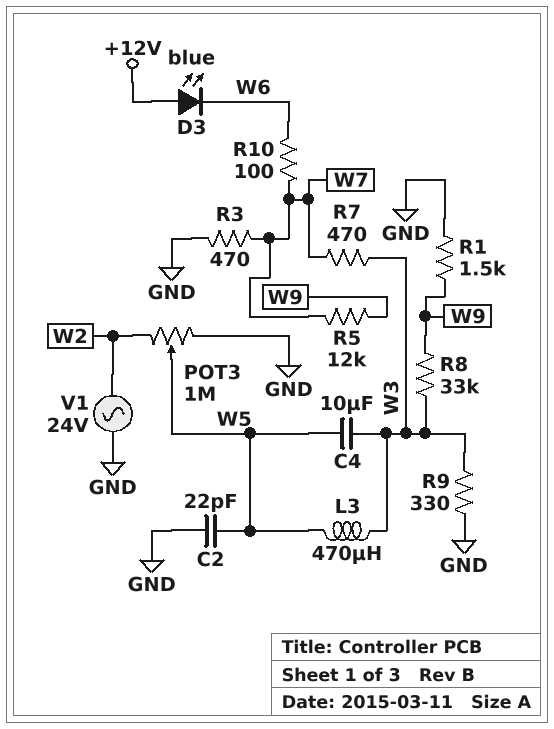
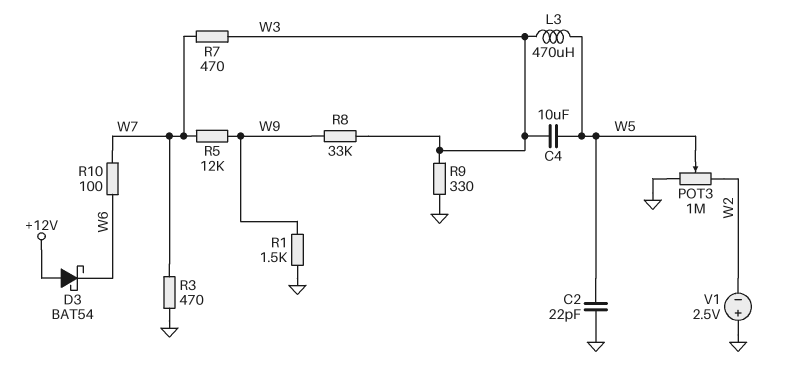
D3: LED blue (A +12V, K W6) -> schottky BAT54 (A +12V, K W6)
V1: AC 24V (GND, W2) -> 2.5V (plus GND, minus W2)

